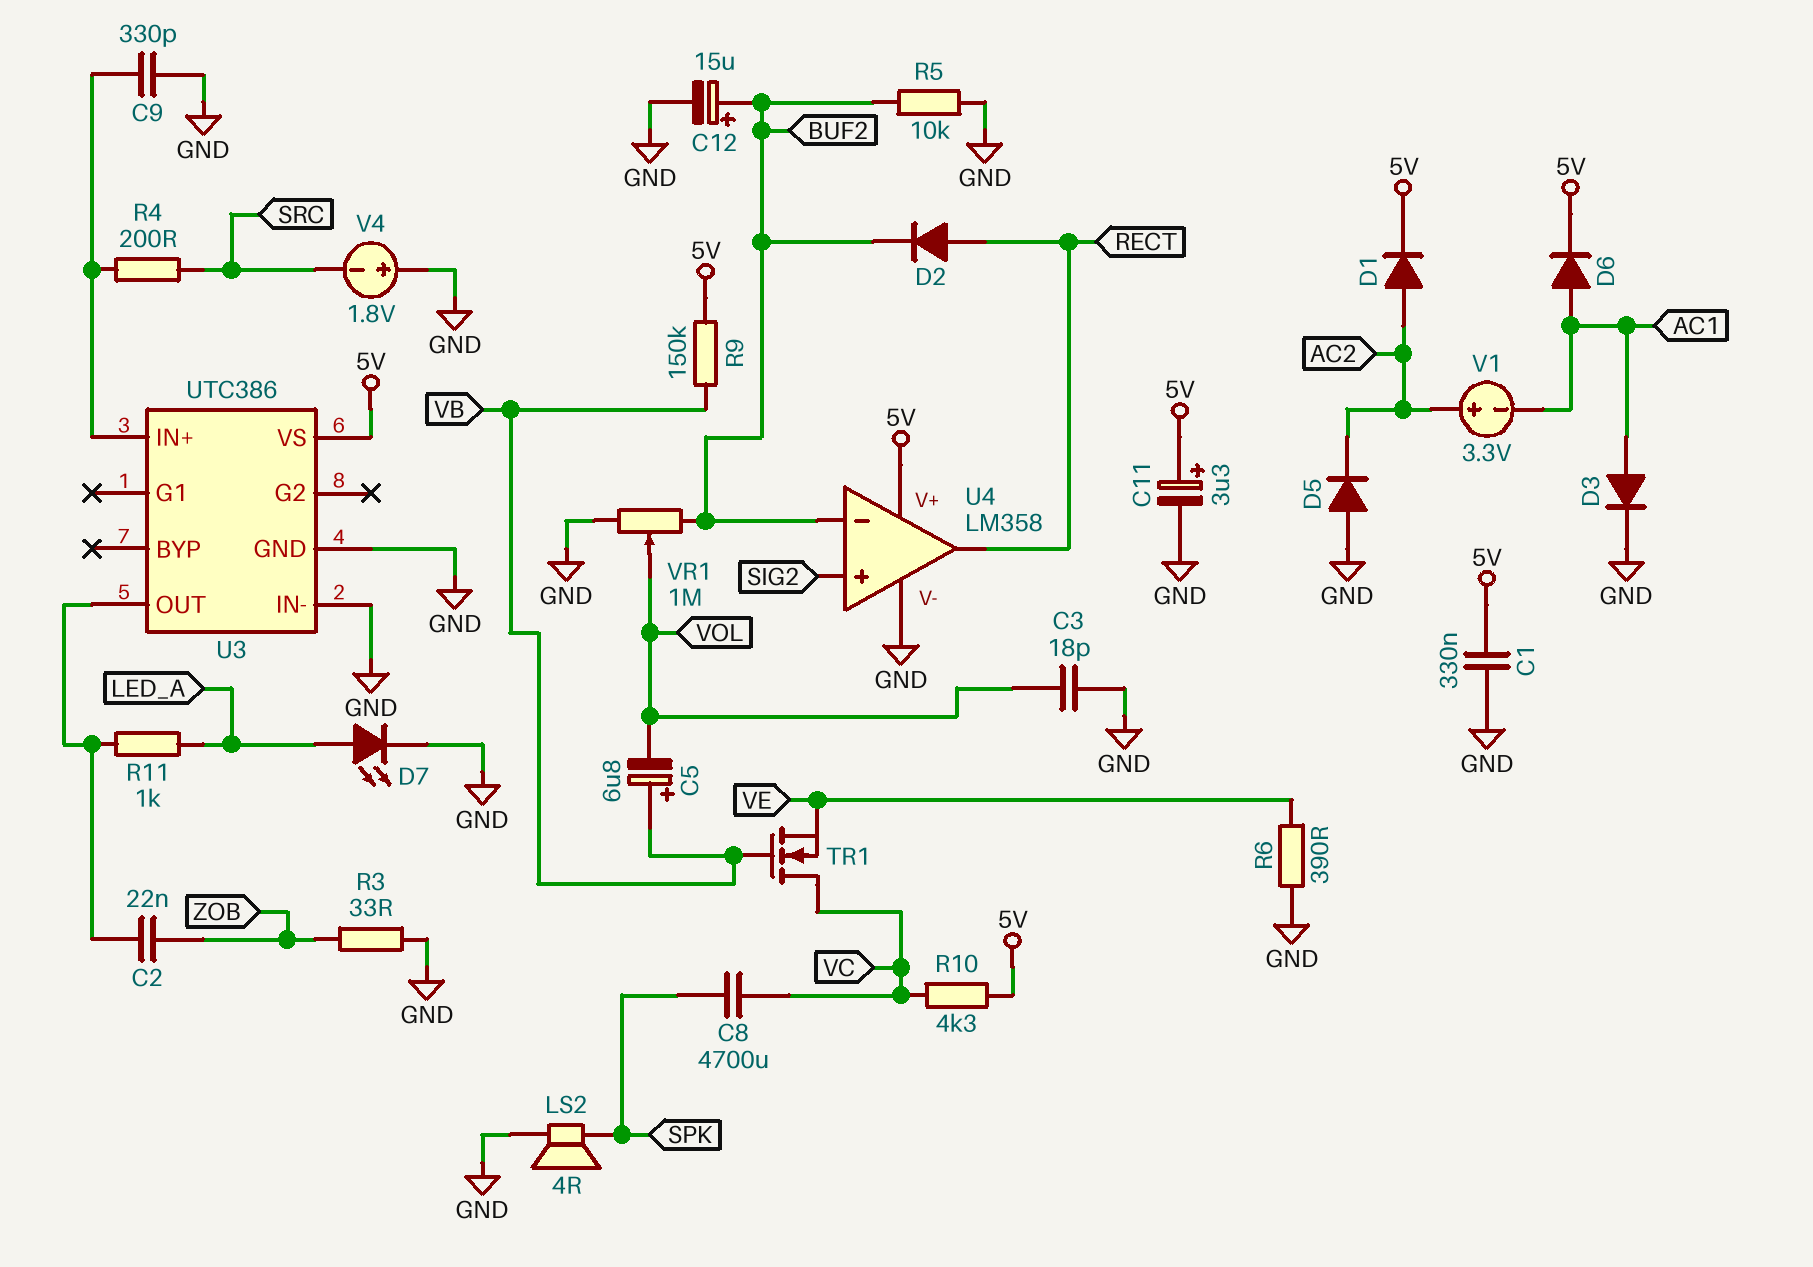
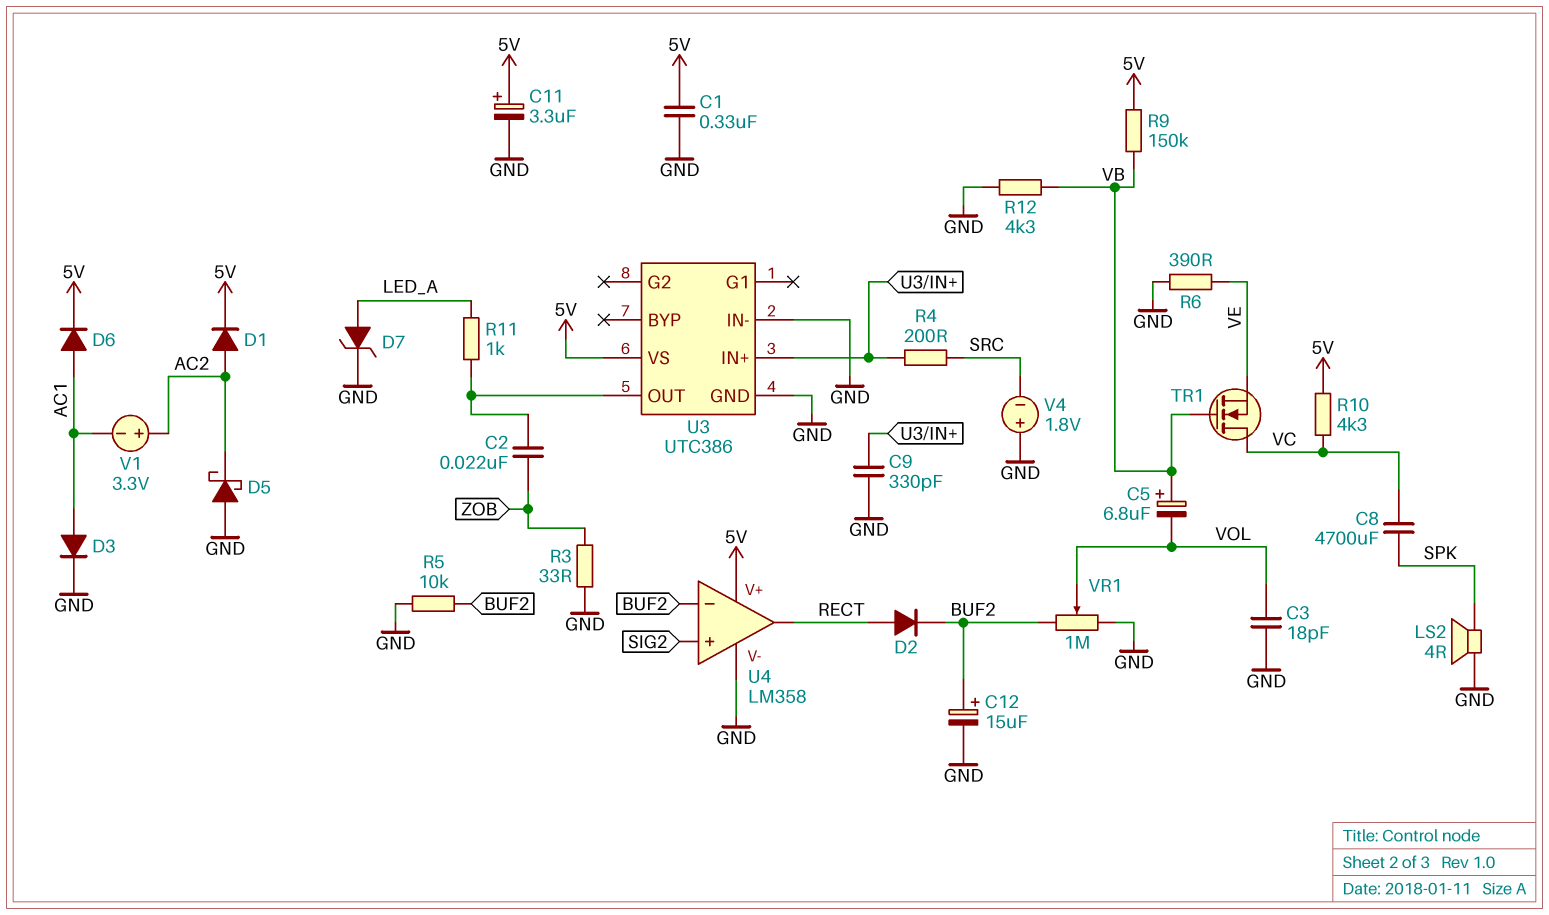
D5: diode (A GND, K AC2) -> schottky (A GND, K AC2)
D7: LED (A LED_A, K GND) -> zener (A LED_A, K GND)
R12: none -> 4.3k (GND, VB)

